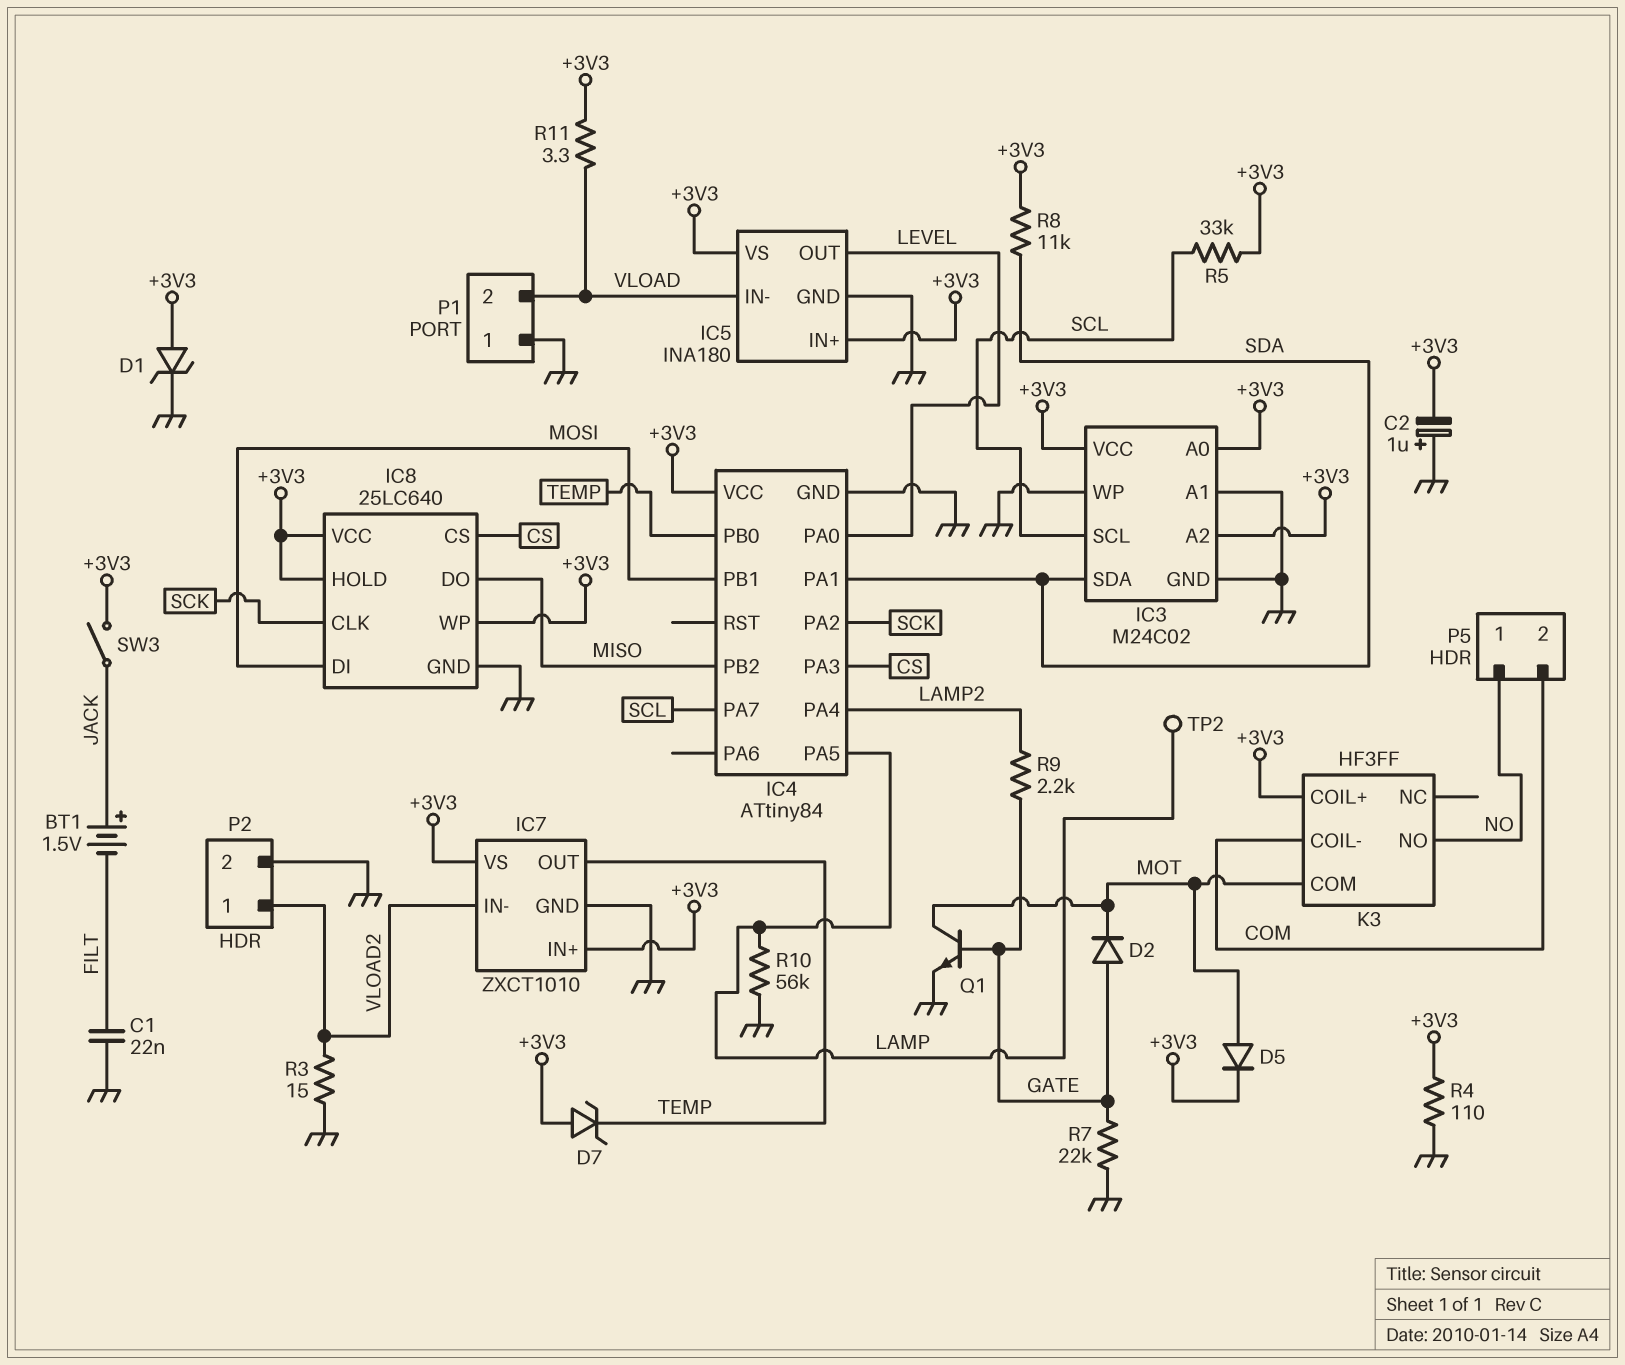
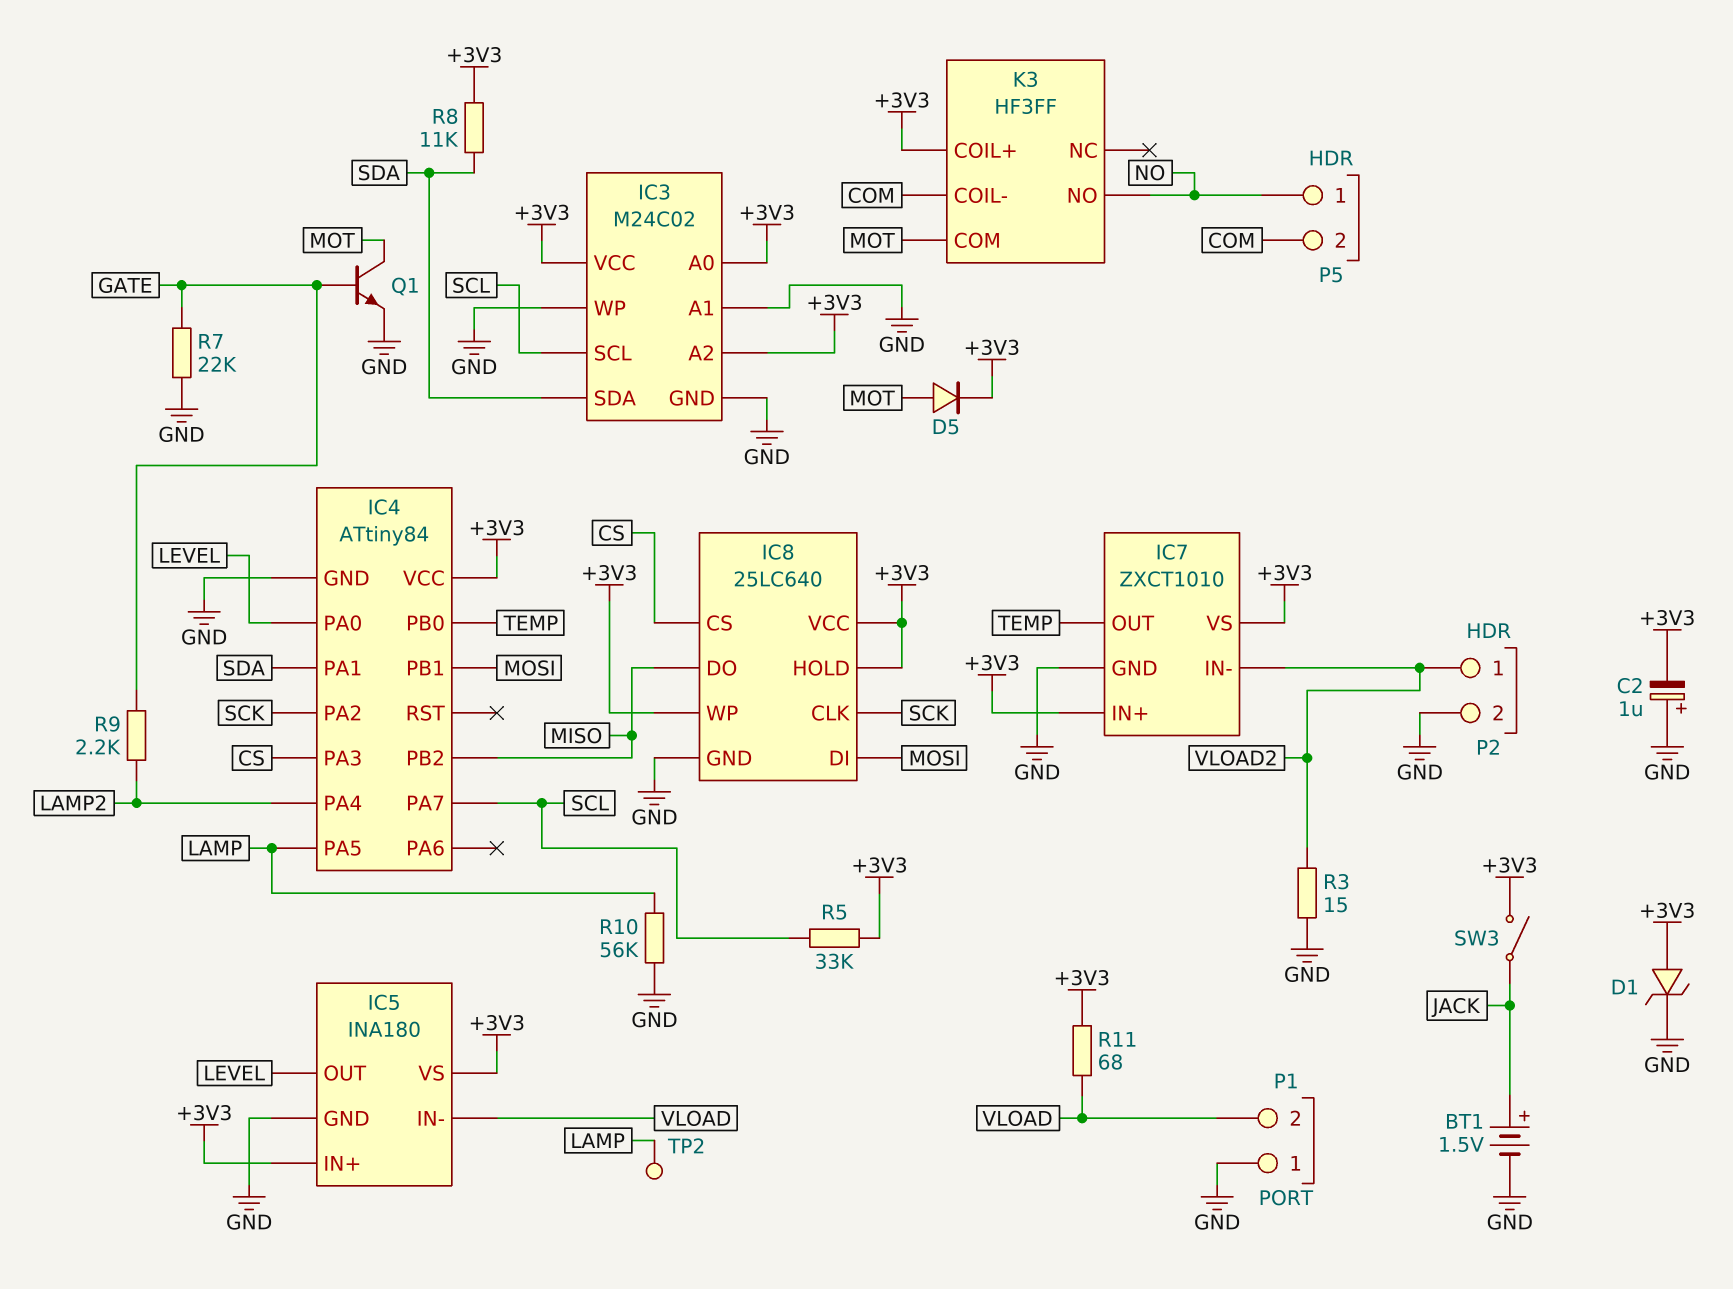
BT1: 1.5V (plus JACK, minus FILT) -> 1.5V (plus JACK, minus GND)
C1: 22nF (FILT, GND) -> none
D2: diode (A GATE, K MOT) -> none
D7: zener (A +3V3, K TEMP) -> none
R4: 110 (+3V3, GND) -> none
R11: 3.3 (+3V3, VLOAD) -> 68 (+3V3, VLOAD)

